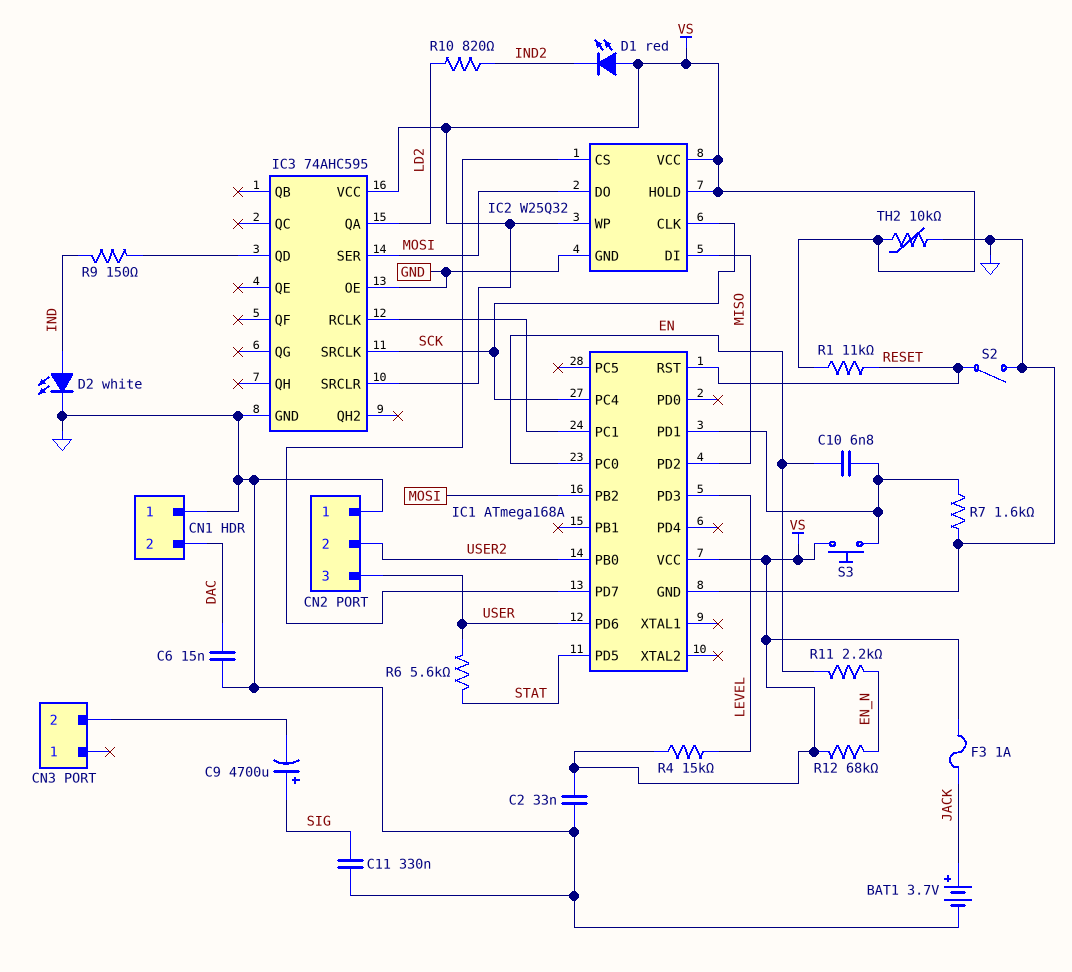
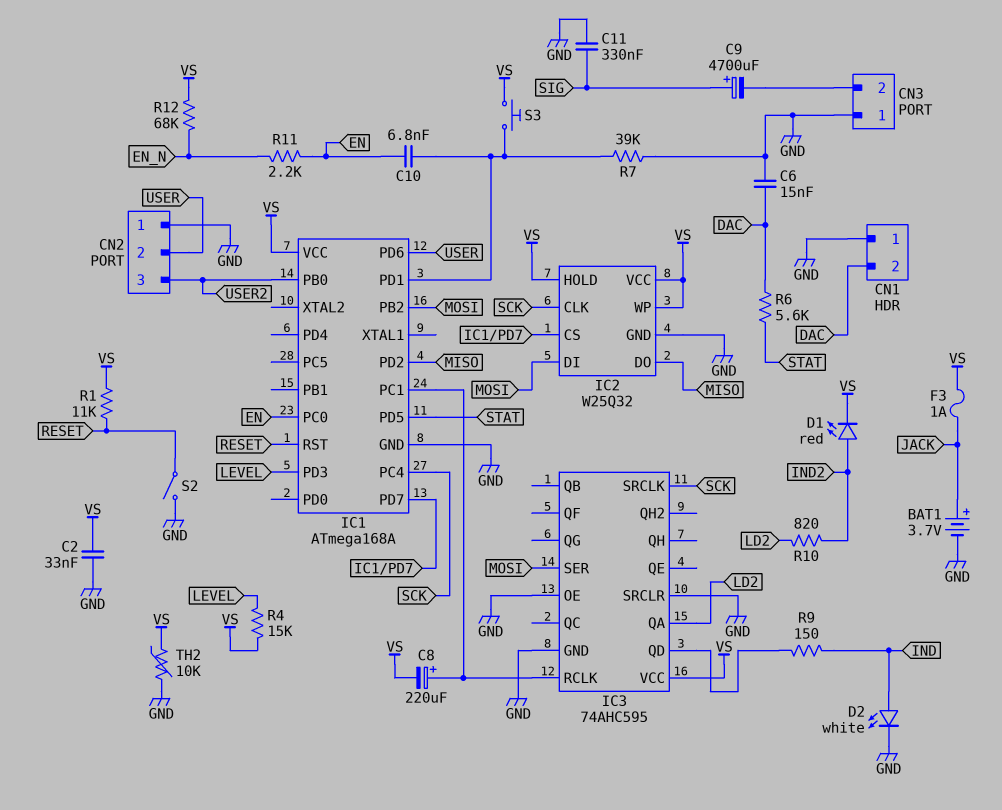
C8: none -> 220uF (plus IC1/PC1, minus VS)
CN2 pin 2: USER2 -> USER
CN2 pin 3: USER -> USER2
CN3 pin 1: none -> GND
D1: LED red (A VS, K IND2) -> LED red (A IND2, K VS)
IC2 pin DI: MISO -> MOSI
IC2 pin DO: MOSI -> MISO
IC3 pin SRCLR: VS -> GND
R6: 5.6k (STAT, USER) -> 5.6k (DAC, STAT)
R7: 1.6k (GND, IC1/PD1) -> 39k (GND, IC1/PD1)

